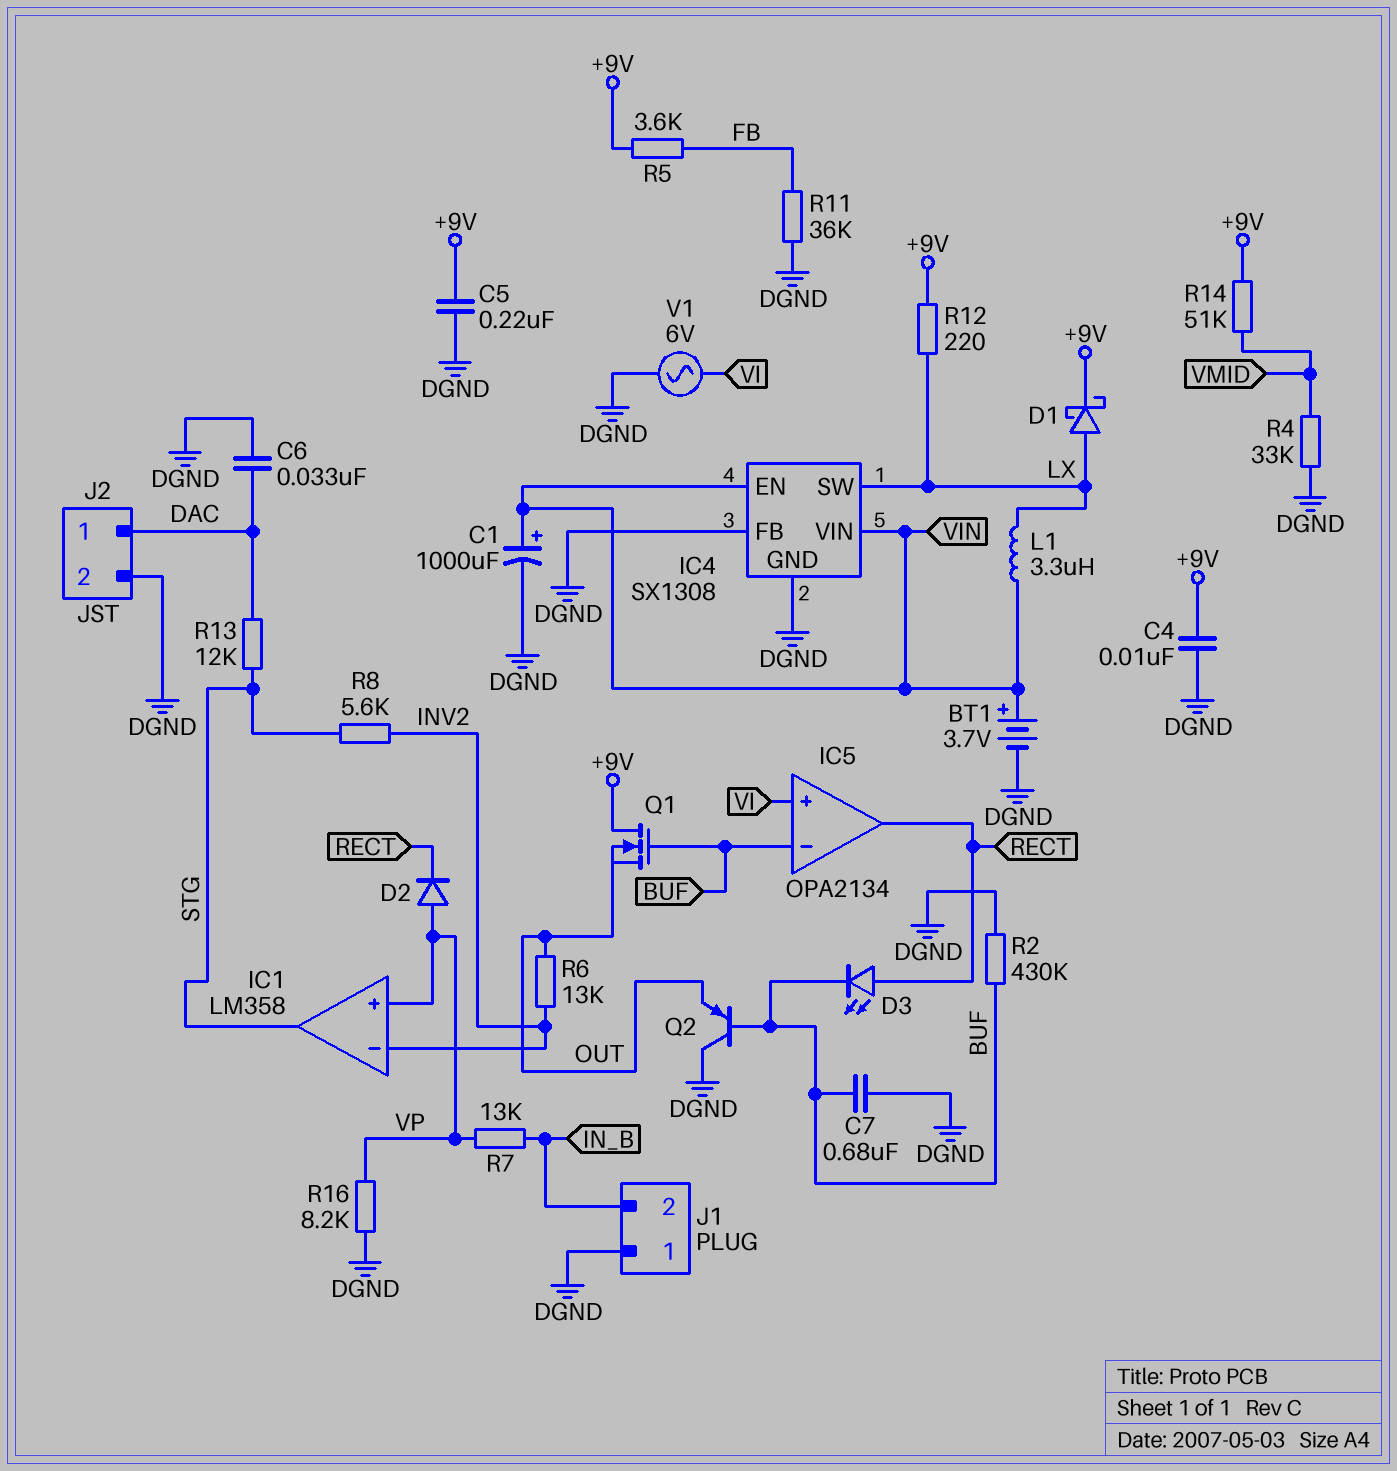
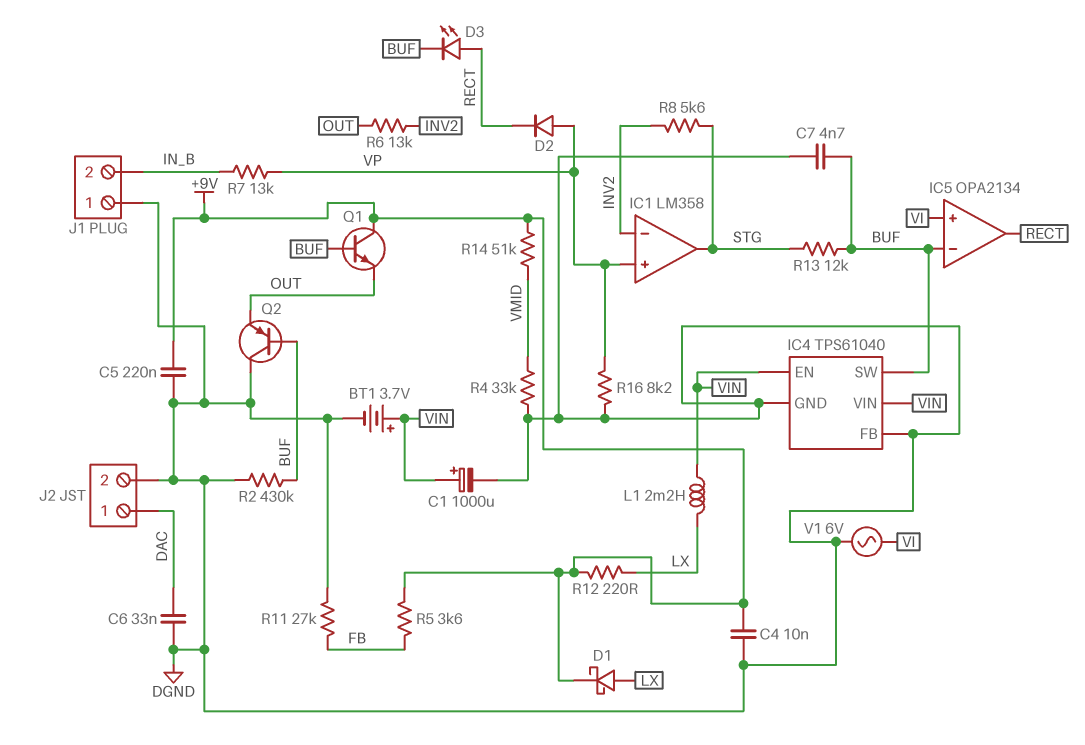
C7: 680nF (BUF, DGND) -> 4.7nF (BUF, DGND)
IC4: SX1308 -> TPS61040
IC4 pin SW: LX -> BUF
L1: 3.3uH (LX, VIN) -> 2.2mH (LX, VIN)
Q1: NMOS (G BUF, D +9V, S OUT) -> NPN (B BUF, C +9V, E OUT)
R11: 36k (DGND, FB) -> 27k (DGND, FB)
R13: 12k (DAC, STG) -> 12k (BUF, STG)

